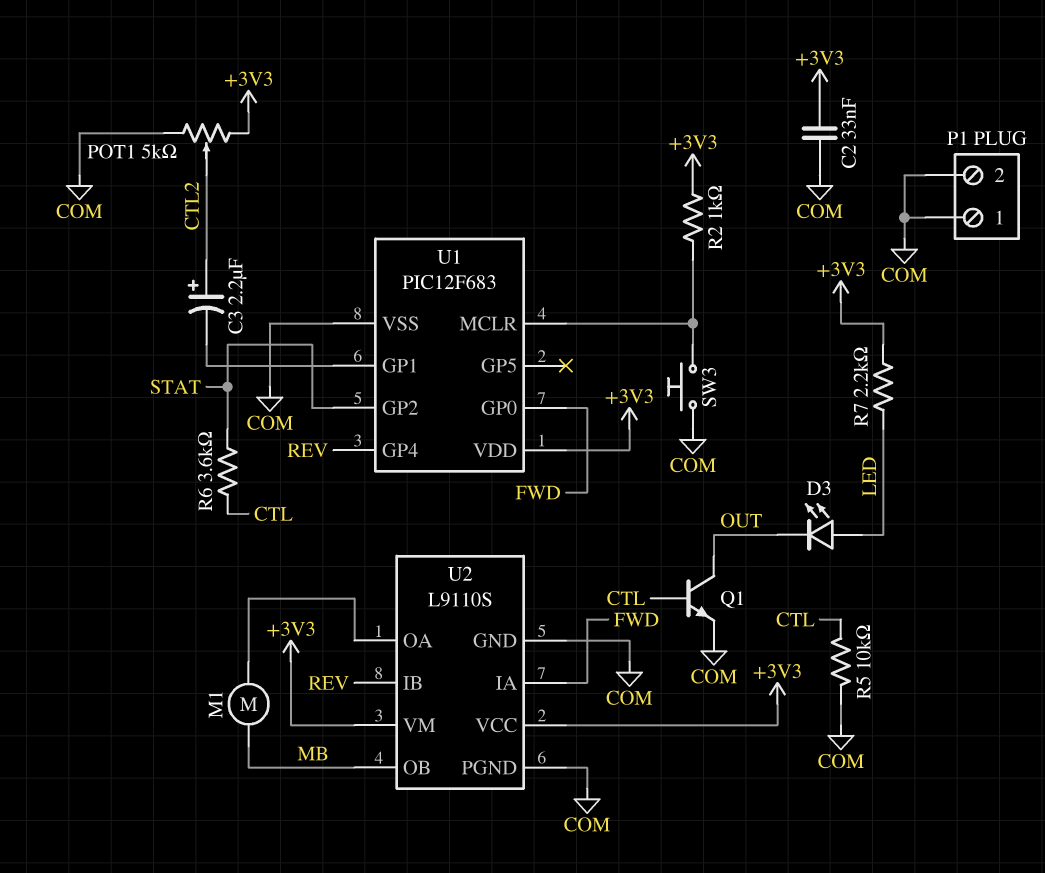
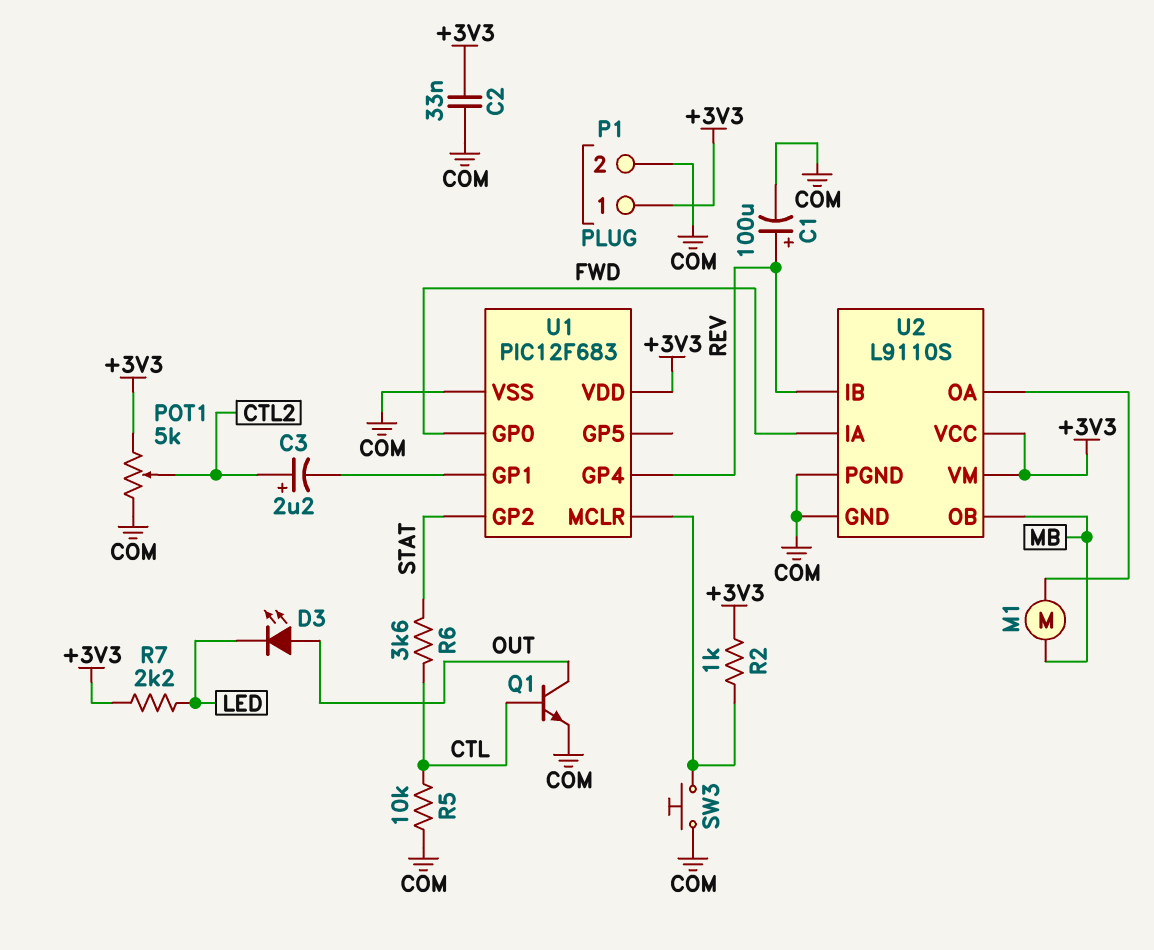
C1: none -> 100uF (plus REV, minus COM)
D3: LED (A LED, K OUT) -> LED (A OUT, K LED)
P1 pin 1: COM -> +3V3

